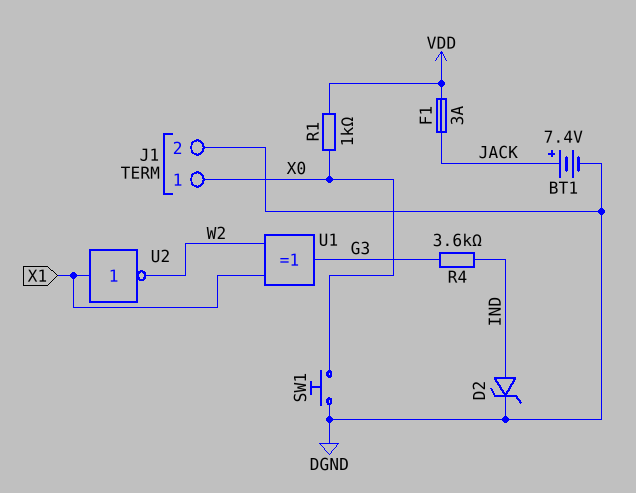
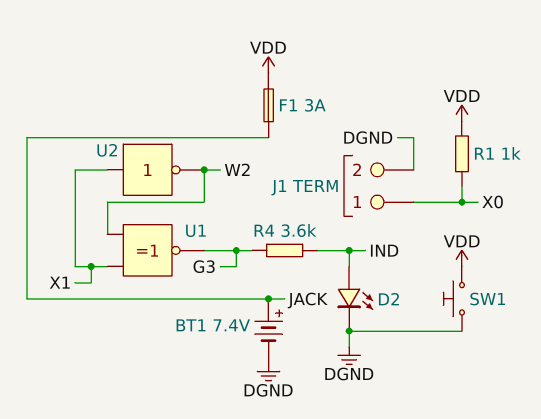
D2: zener (A IND, K DGND) -> LED (A IND, K DGND)
SW1: button (DGND, X0) -> button (DGND, VDD)
U1: XOR (in W2, in X1, out G3) -> XNOR (in W2, in X1, out G3)

